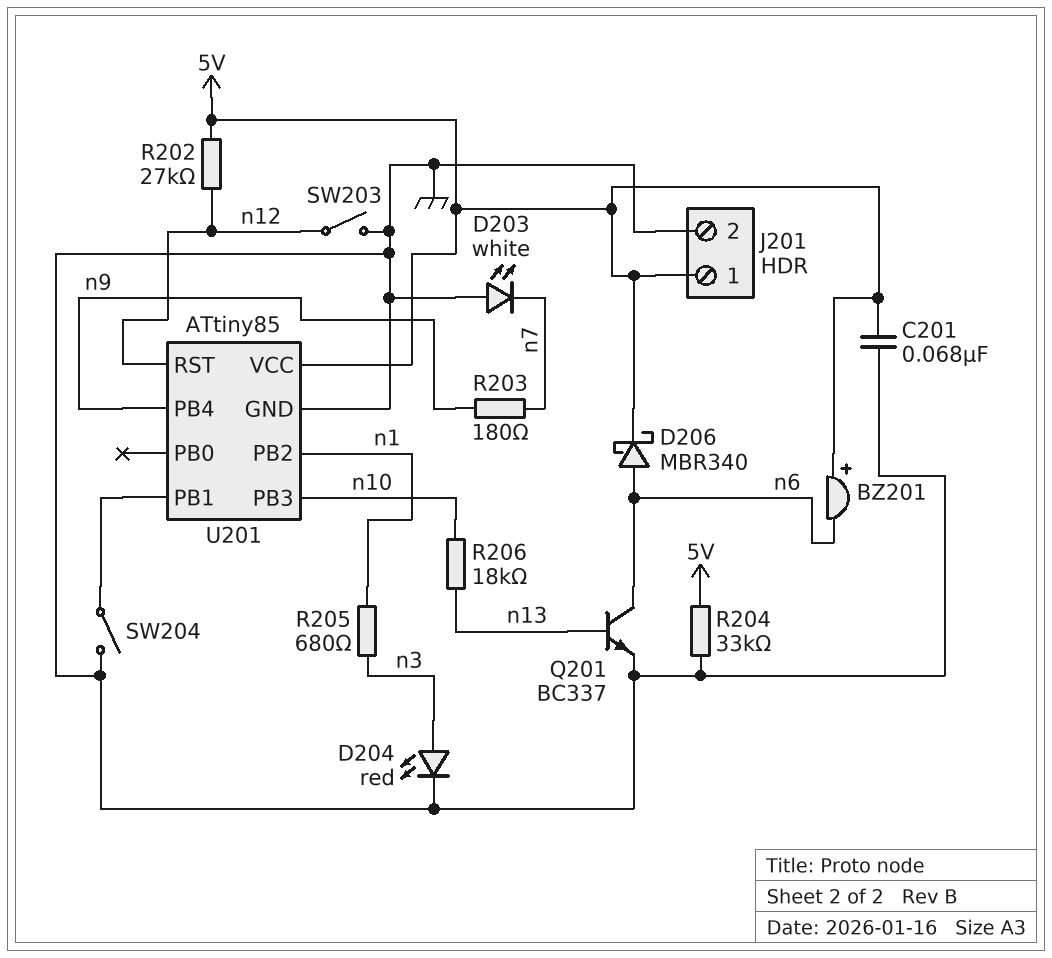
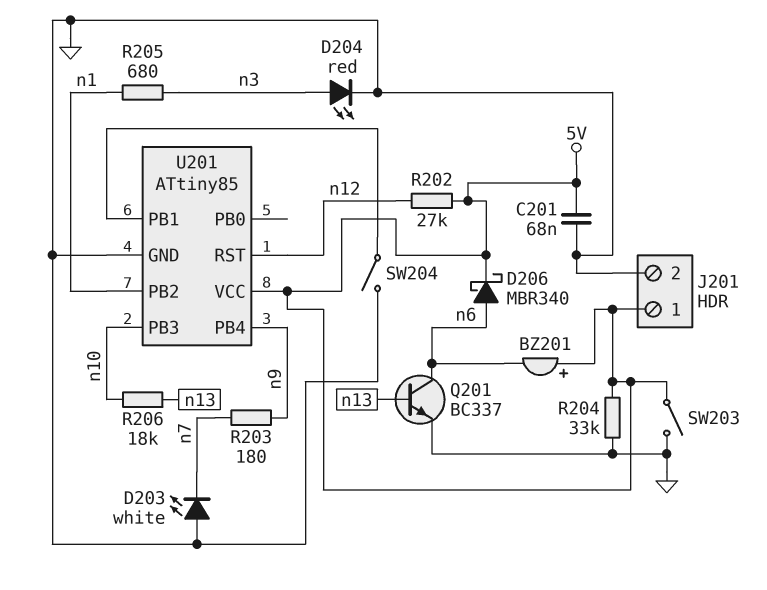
SW203: switch (GND, n12) -> switch (5V, GND)

